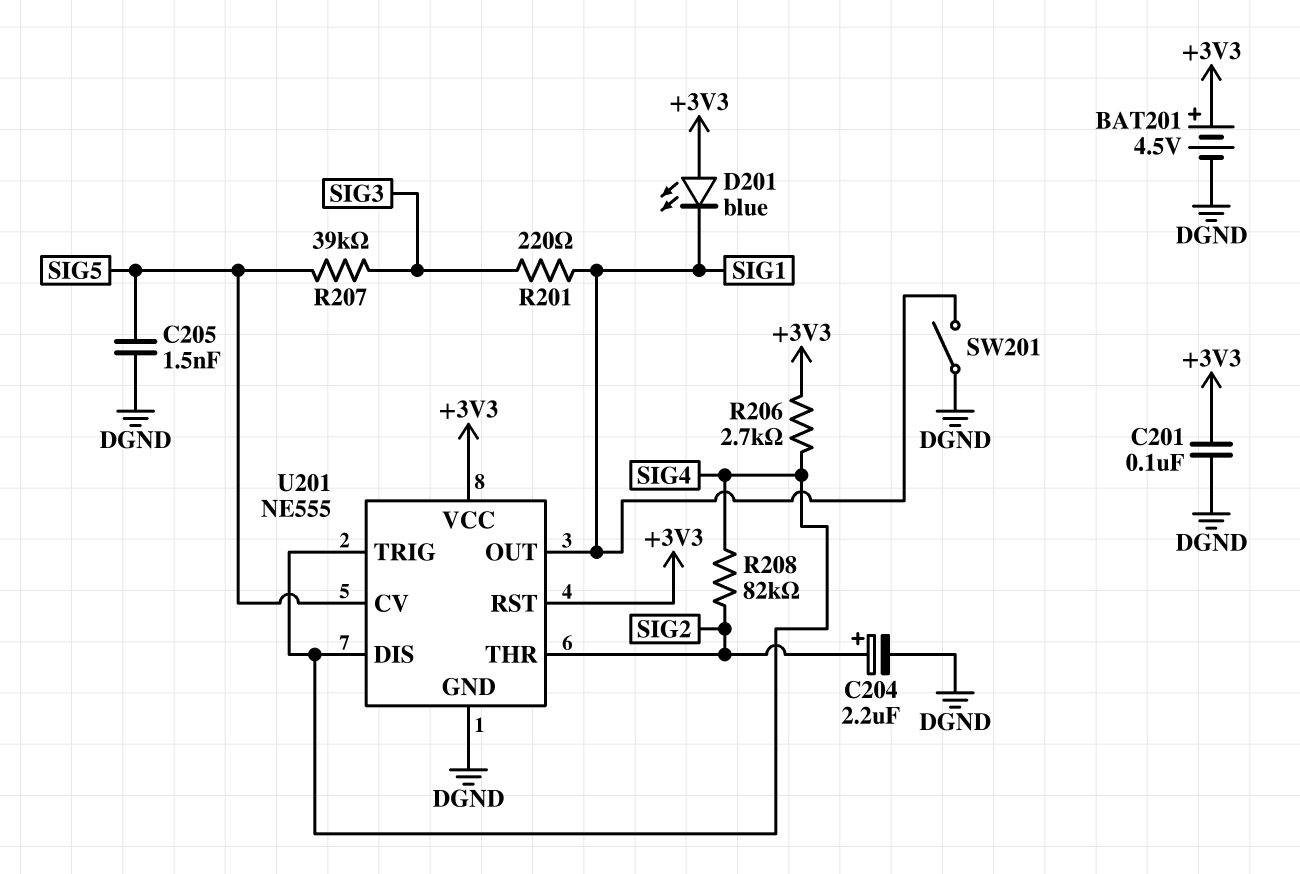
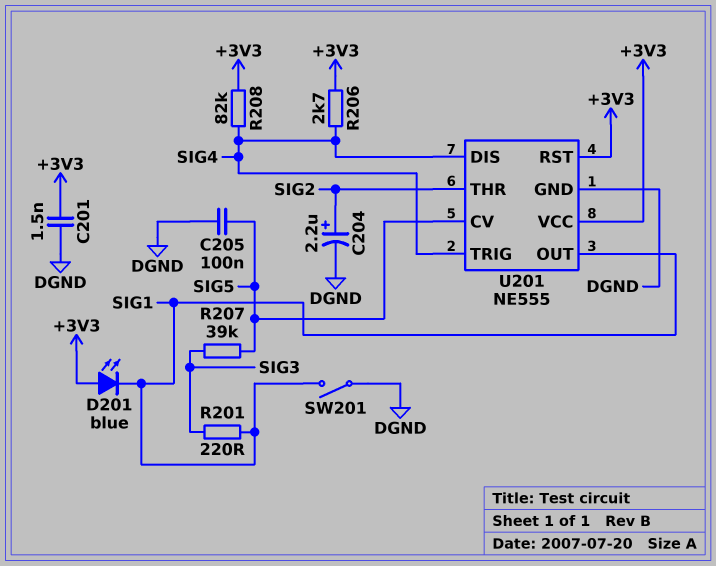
BAT201: 4.5V (plus +3V3, minus DGND) -> none
C201: 100nF (+3V3, DGND) -> 1.5nF (+3V3, DGND)
C205: 1.5nF (DGND, SIG5) -> 100nF (DGND, SIG5)
R208: 82k (SIG2, SIG4) -> 82k (+3V3, SIG4)

